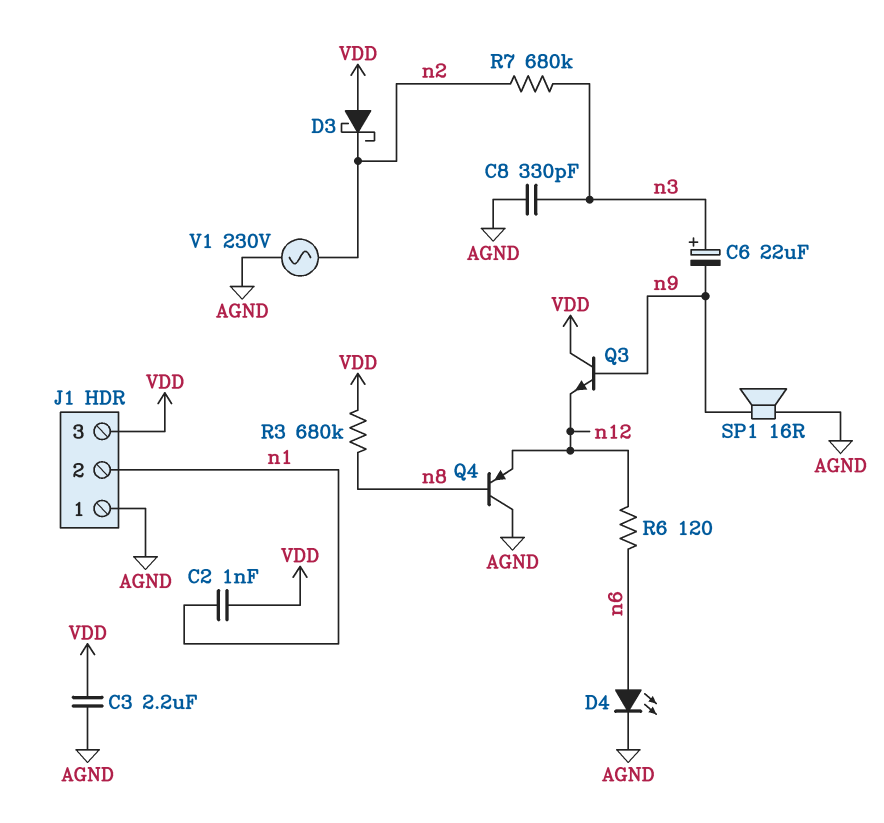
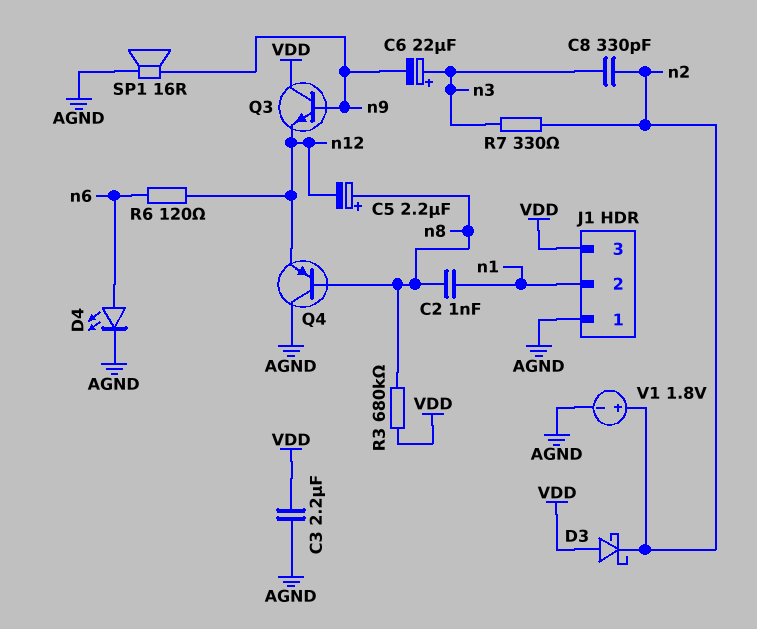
C2: 1nF (VDD, n1) -> 1nF (n1, n8)
C5: none -> 2.2uF (plus n8, minus n12)
C8: 330pF (AGND, n3) -> 330pF (n2, n3)
R7: 680k (n2, n3) -> 330 (n2, n3)
V1: AC 230V (AGND, n2) -> 1.8V (plus n2, minus AGND)

